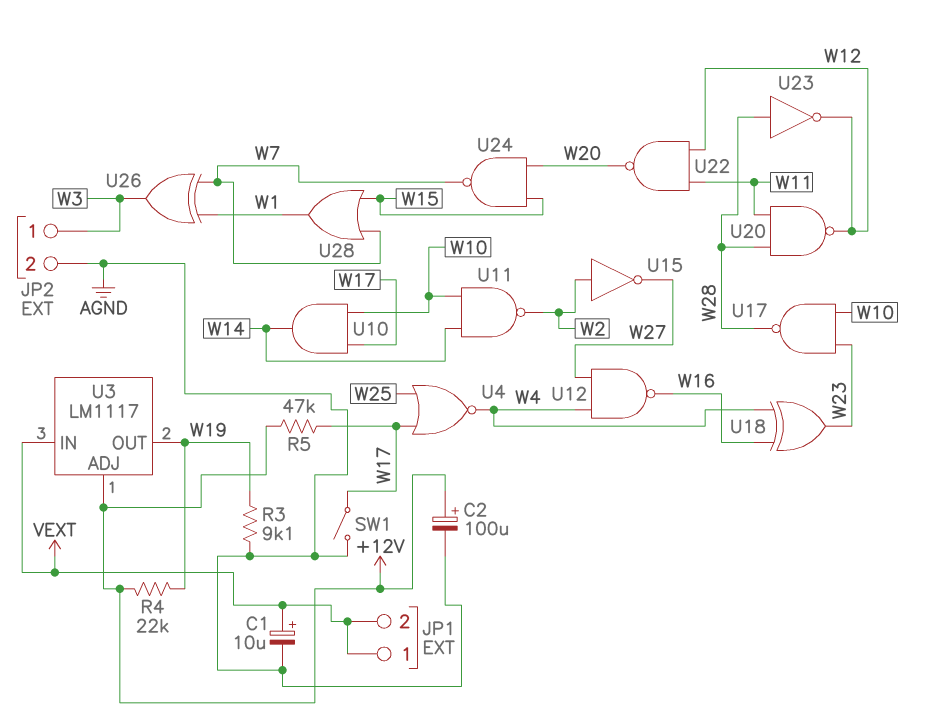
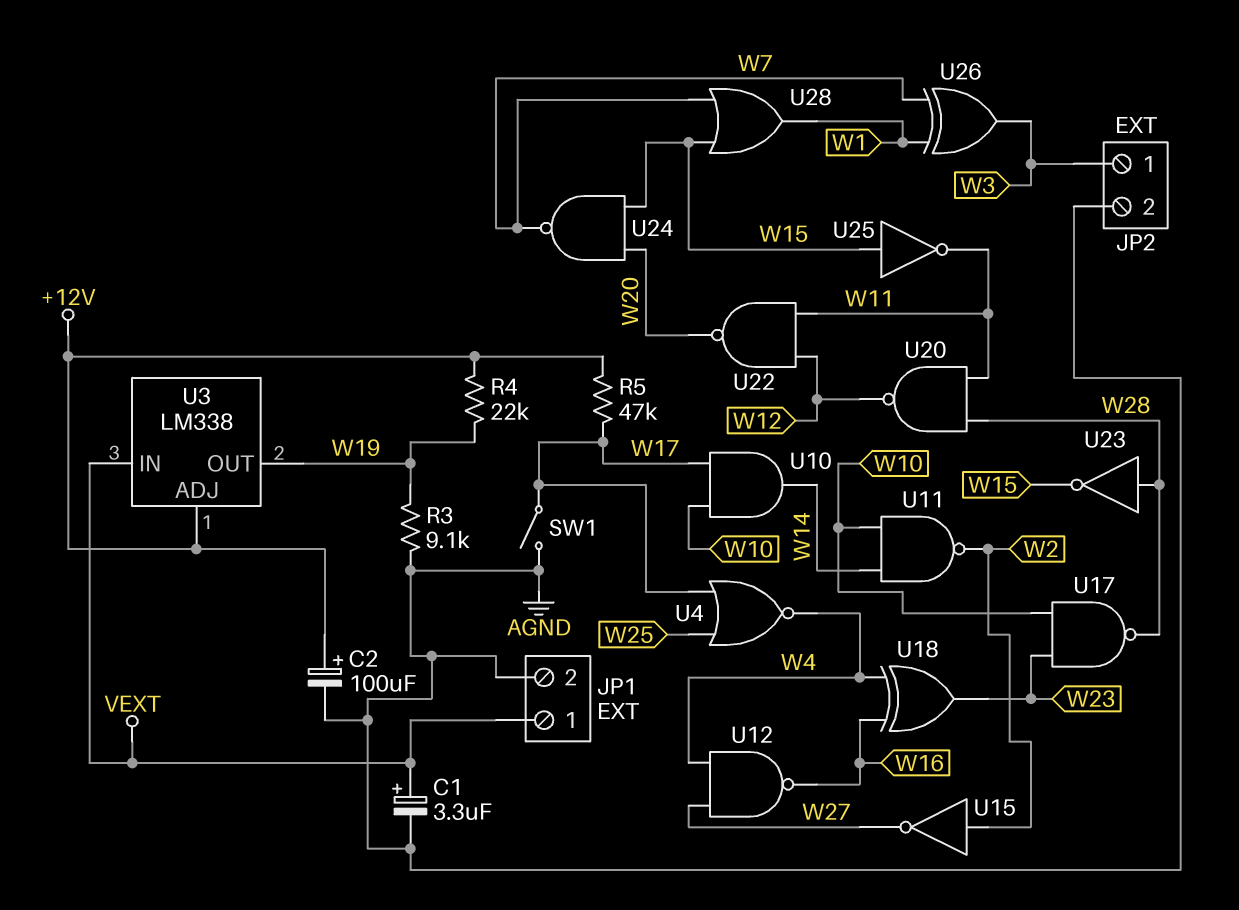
C1: 10uF (plus VEXT, minus AGND) -> 3.3uF (plus VEXT, minus AGND)
JP1 pin 2: VEXT -> AGND
U3: LM1117 -> LM338
U23: NOT (in W28, out W12) -> NOT (in W28, out W15)
U25: none -> NOT (in W15, out W11)

